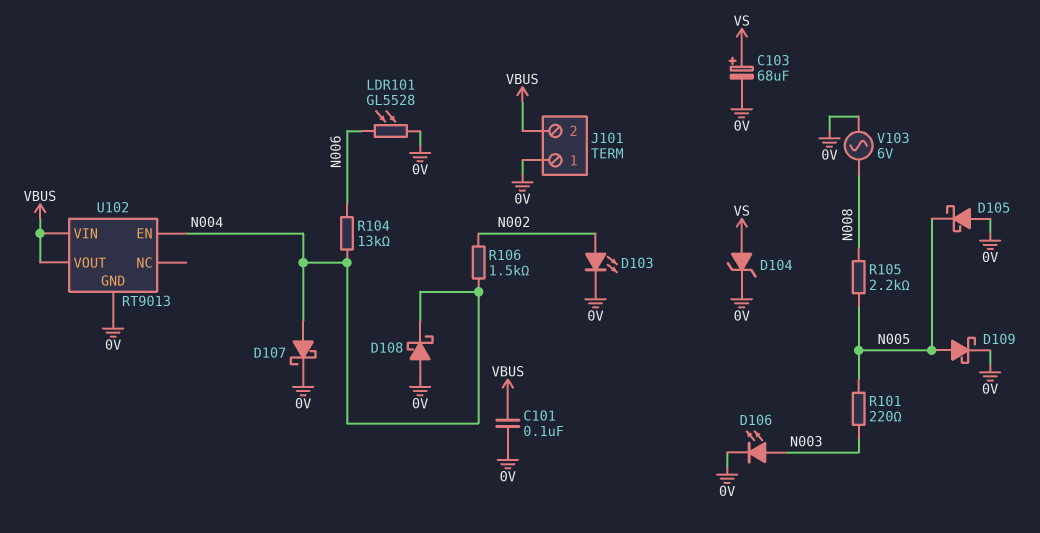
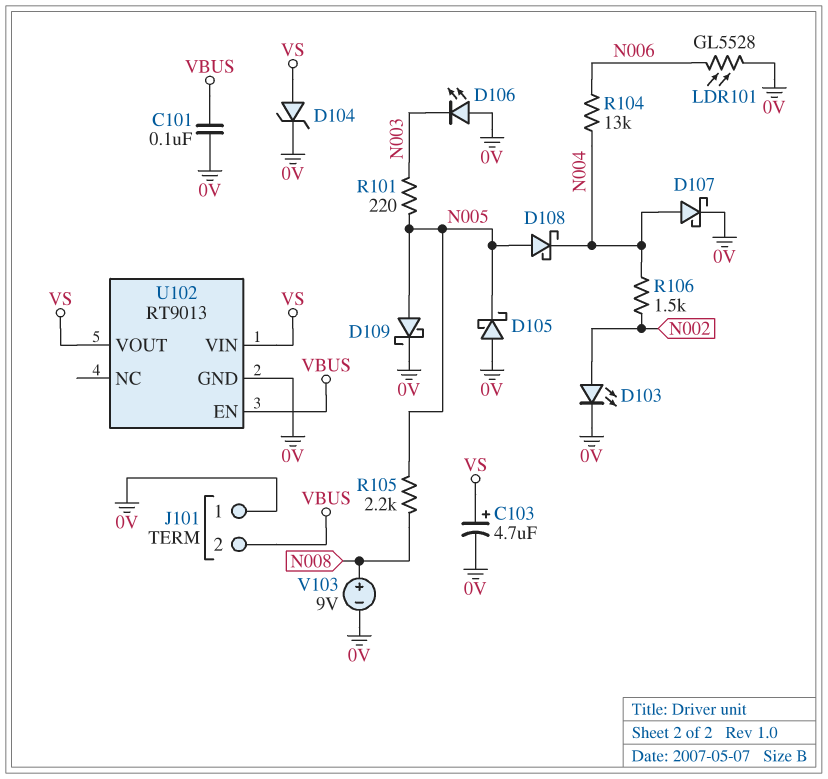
C103: 68uF (plus VS, minus 0V) -> 4.7uF (plus VS, minus 0V)
D106: LED (A N003, K 0V) -> LED (A 0V, K N003)
D108: schottky (A 0V, K N004) -> schottky (A N005, K N004)
U102 pin EN: N004 -> VBUS
U102 pin VIN: VBUS -> VS
U102 pin VOUT: VBUS -> VS
V103: AC 6V (0V, N008) -> 9V (plus N008, minus 0V)

